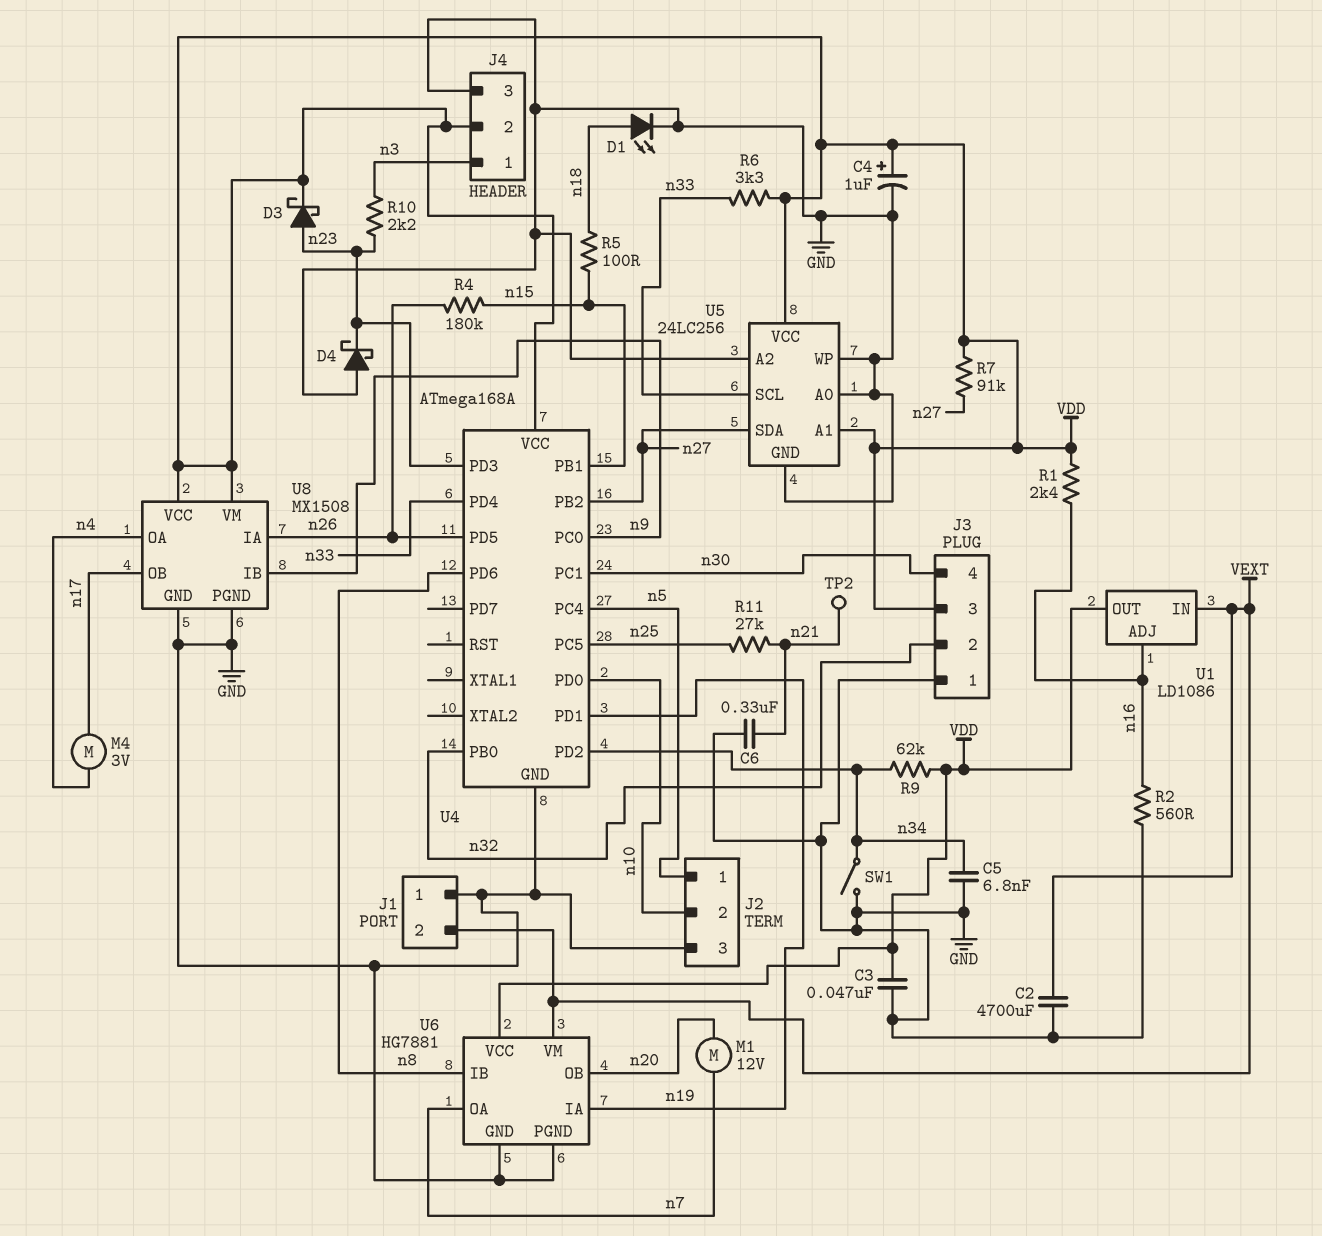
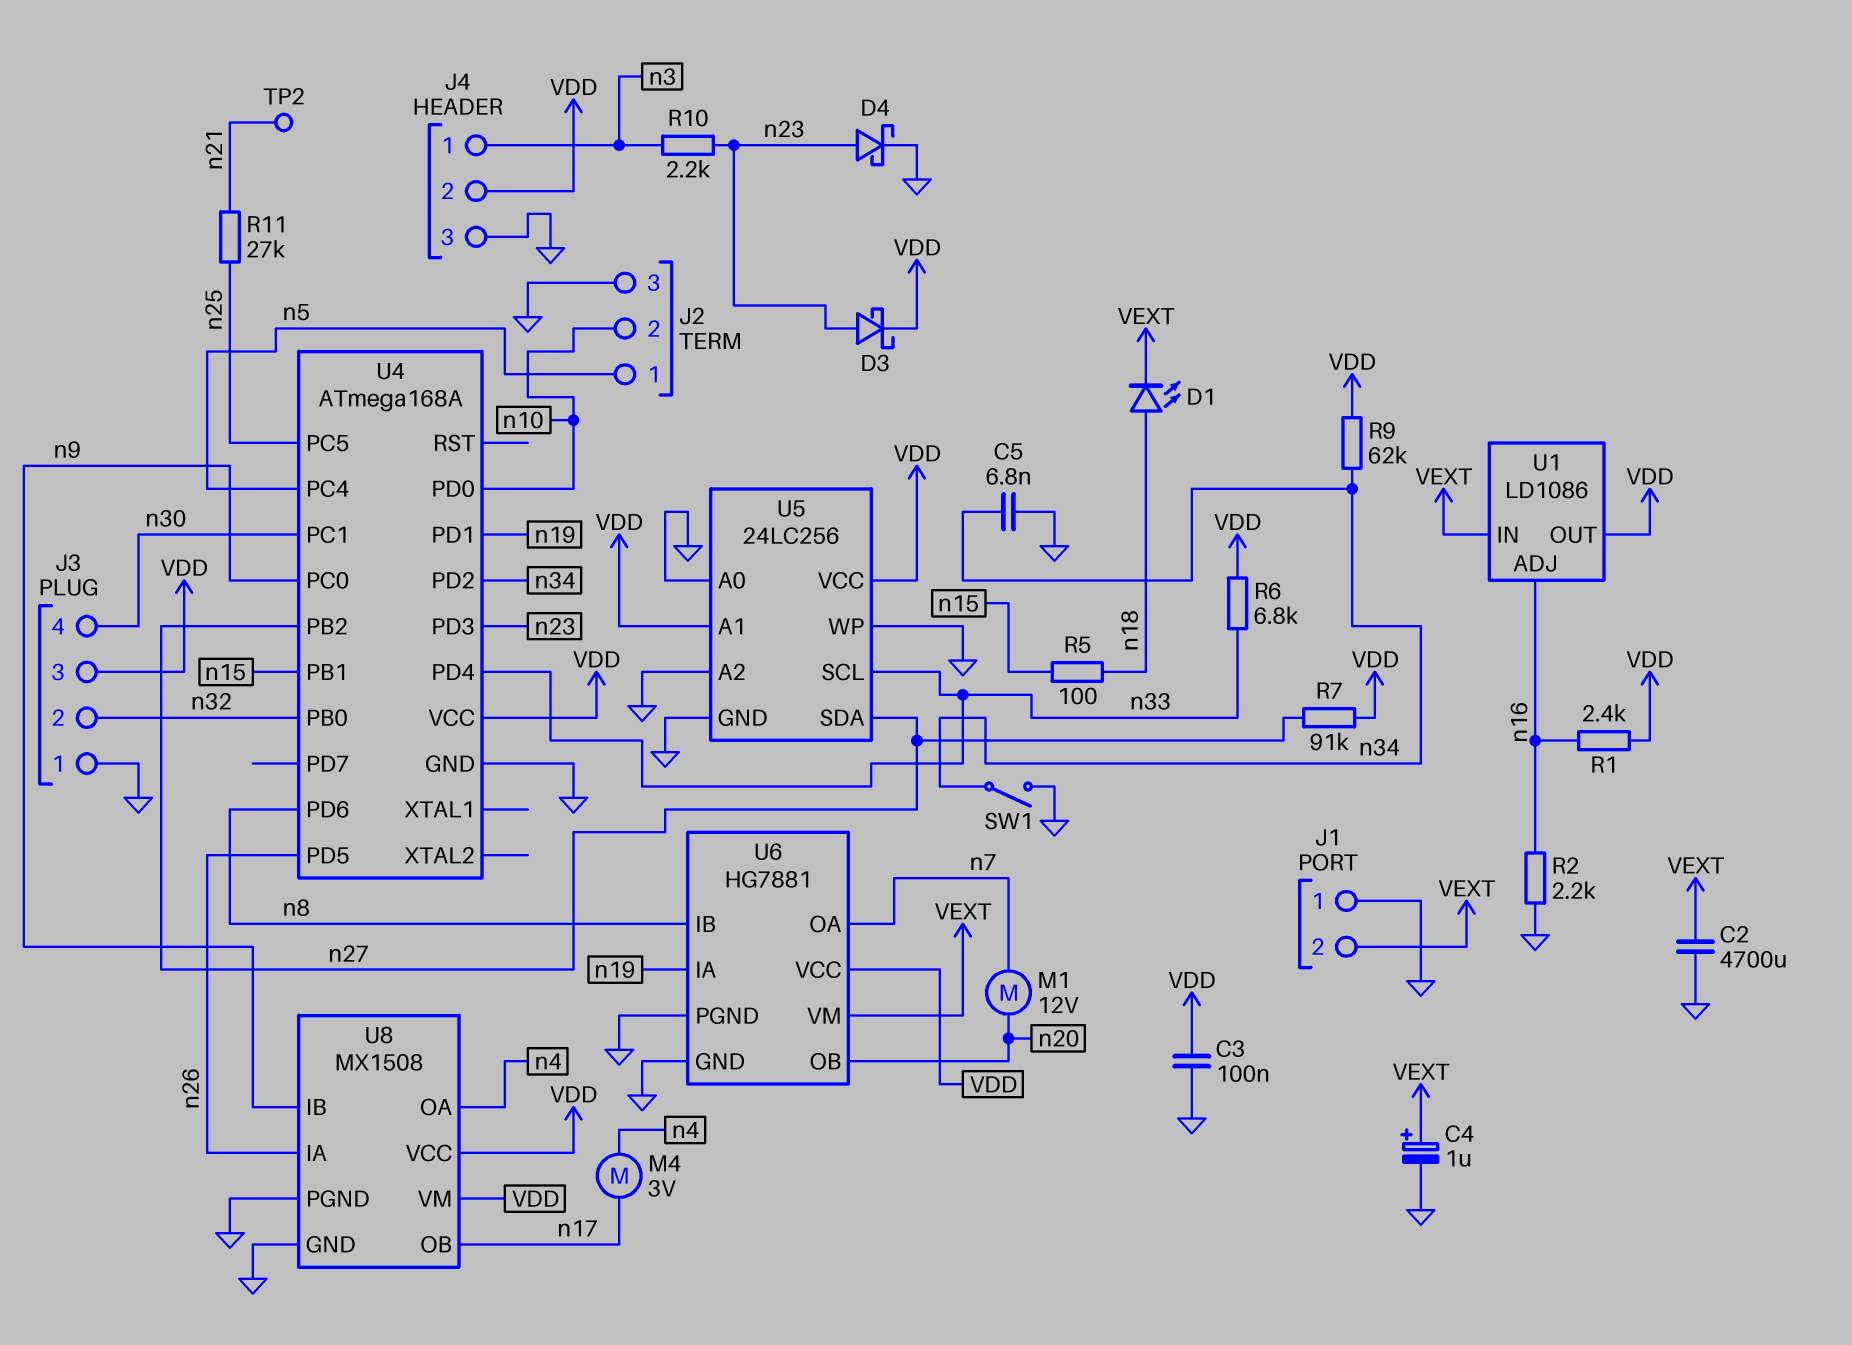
C3: 47nF (GND, VDD) -> 100nF (GND, VDD)
C4: 1uF (plus VDD, minus GND) -> 1uF (plus VEXT, minus GND)
C6: 330nF (GND, n21) -> none
D1: LED (A n18, K GND) -> LED (A n18, K VEXT)
D4: schottky (A GND, K n23) -> schottky (A n23, K GND)
R2: 560 (GND, n16) -> 2.2k (GND, n16)
R4: 180k (n15, n26) -> none
R6: 3.3k (VDD, n33) -> 6.8k (VDD, n33)

